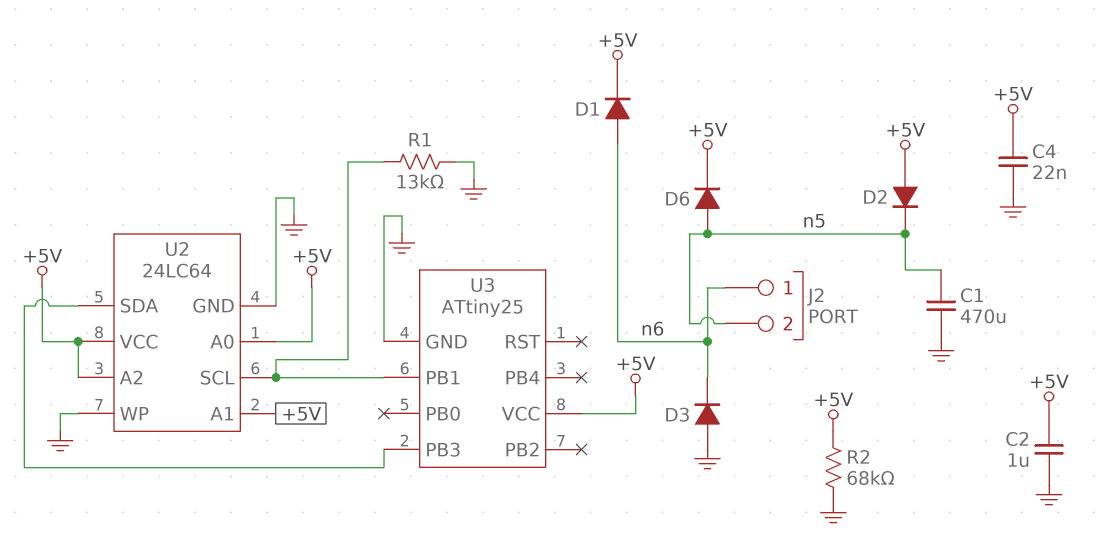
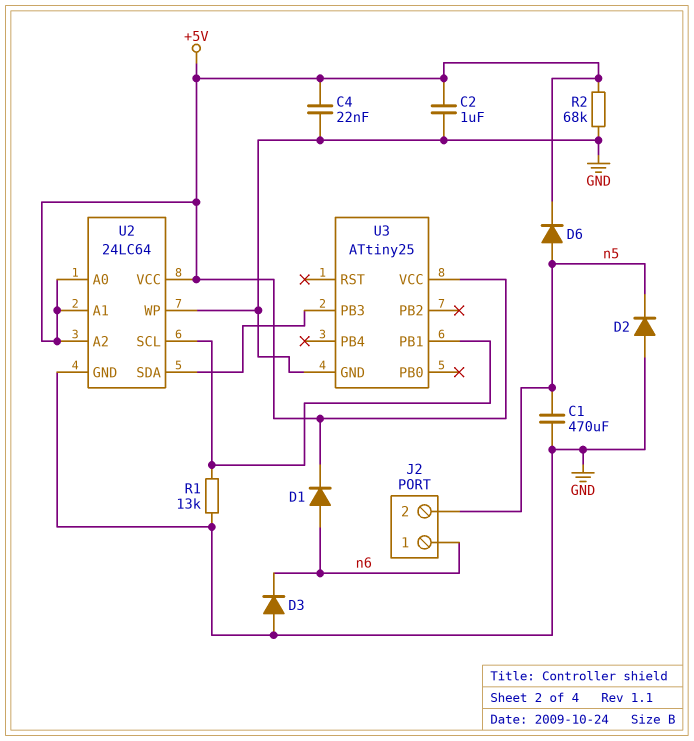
D2: diode (A +5V, K n5) -> diode (A GND, K n5)

